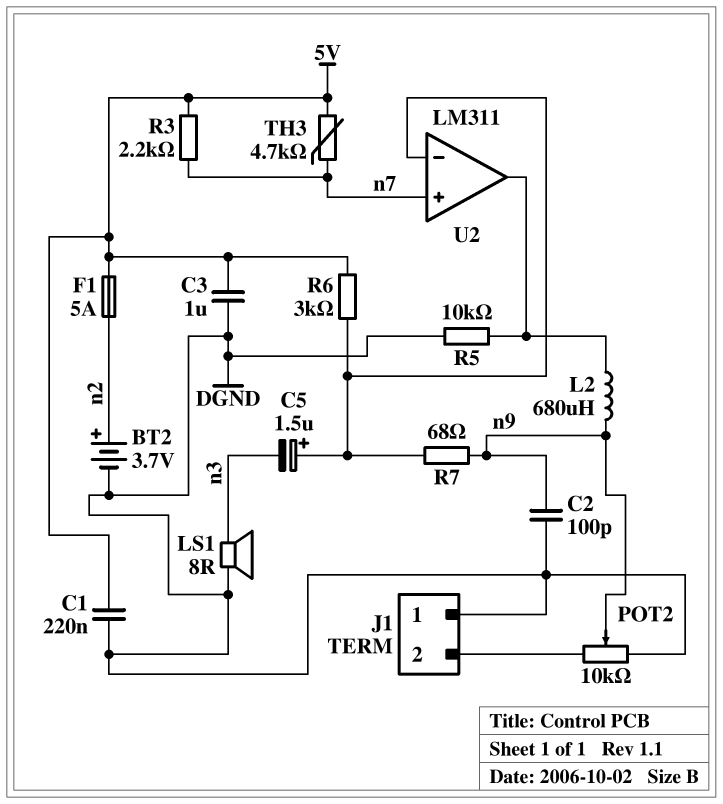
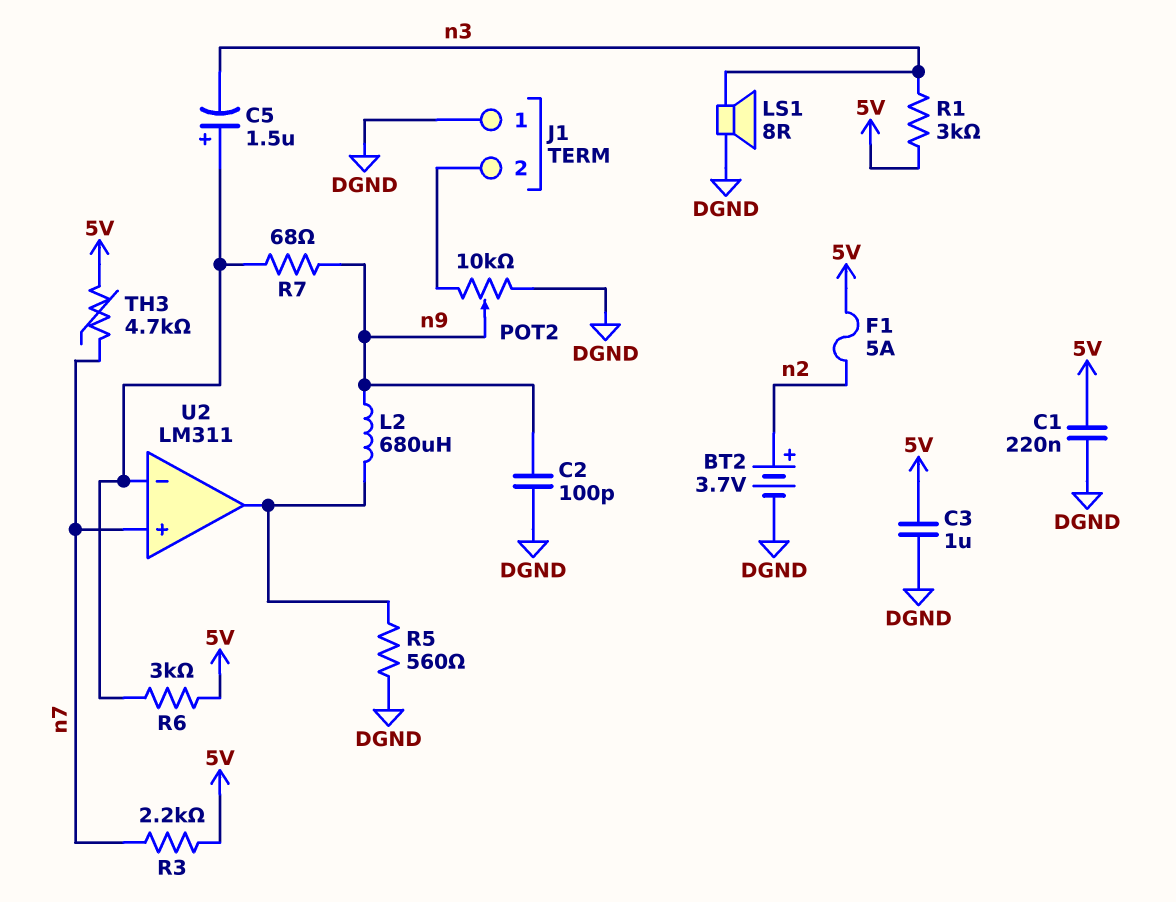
R1: none -> 3k (5V, n3)
R5: 10k (DGND, U2/out) -> 560 (DGND, U2/out)

